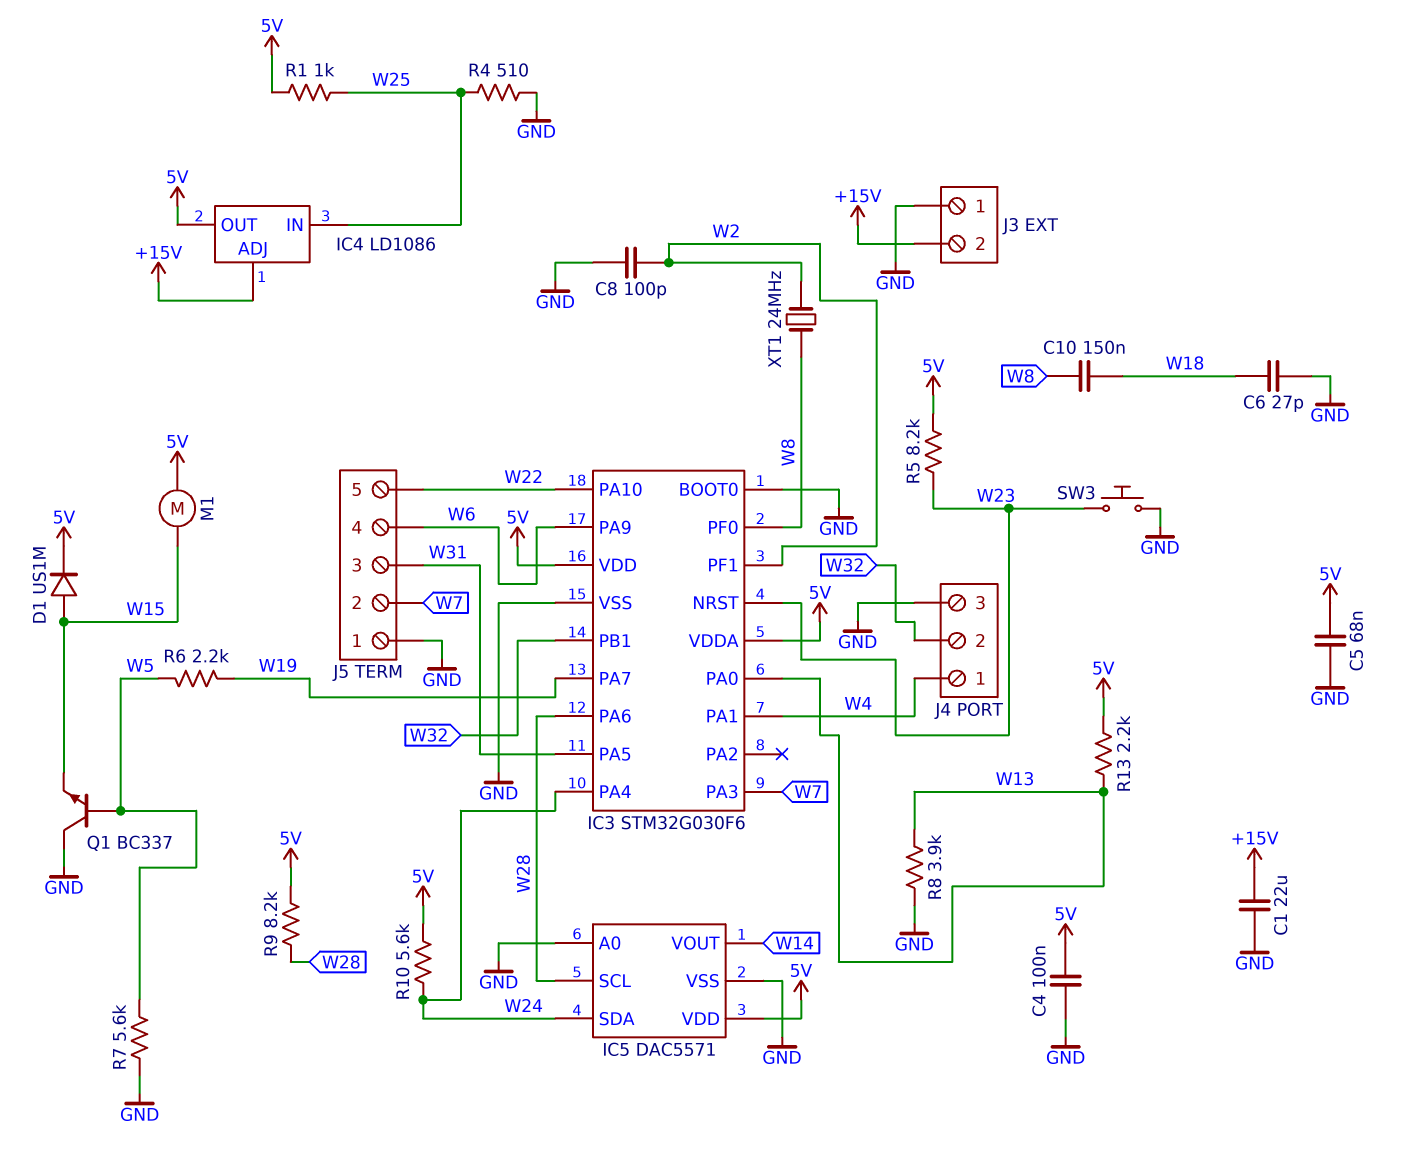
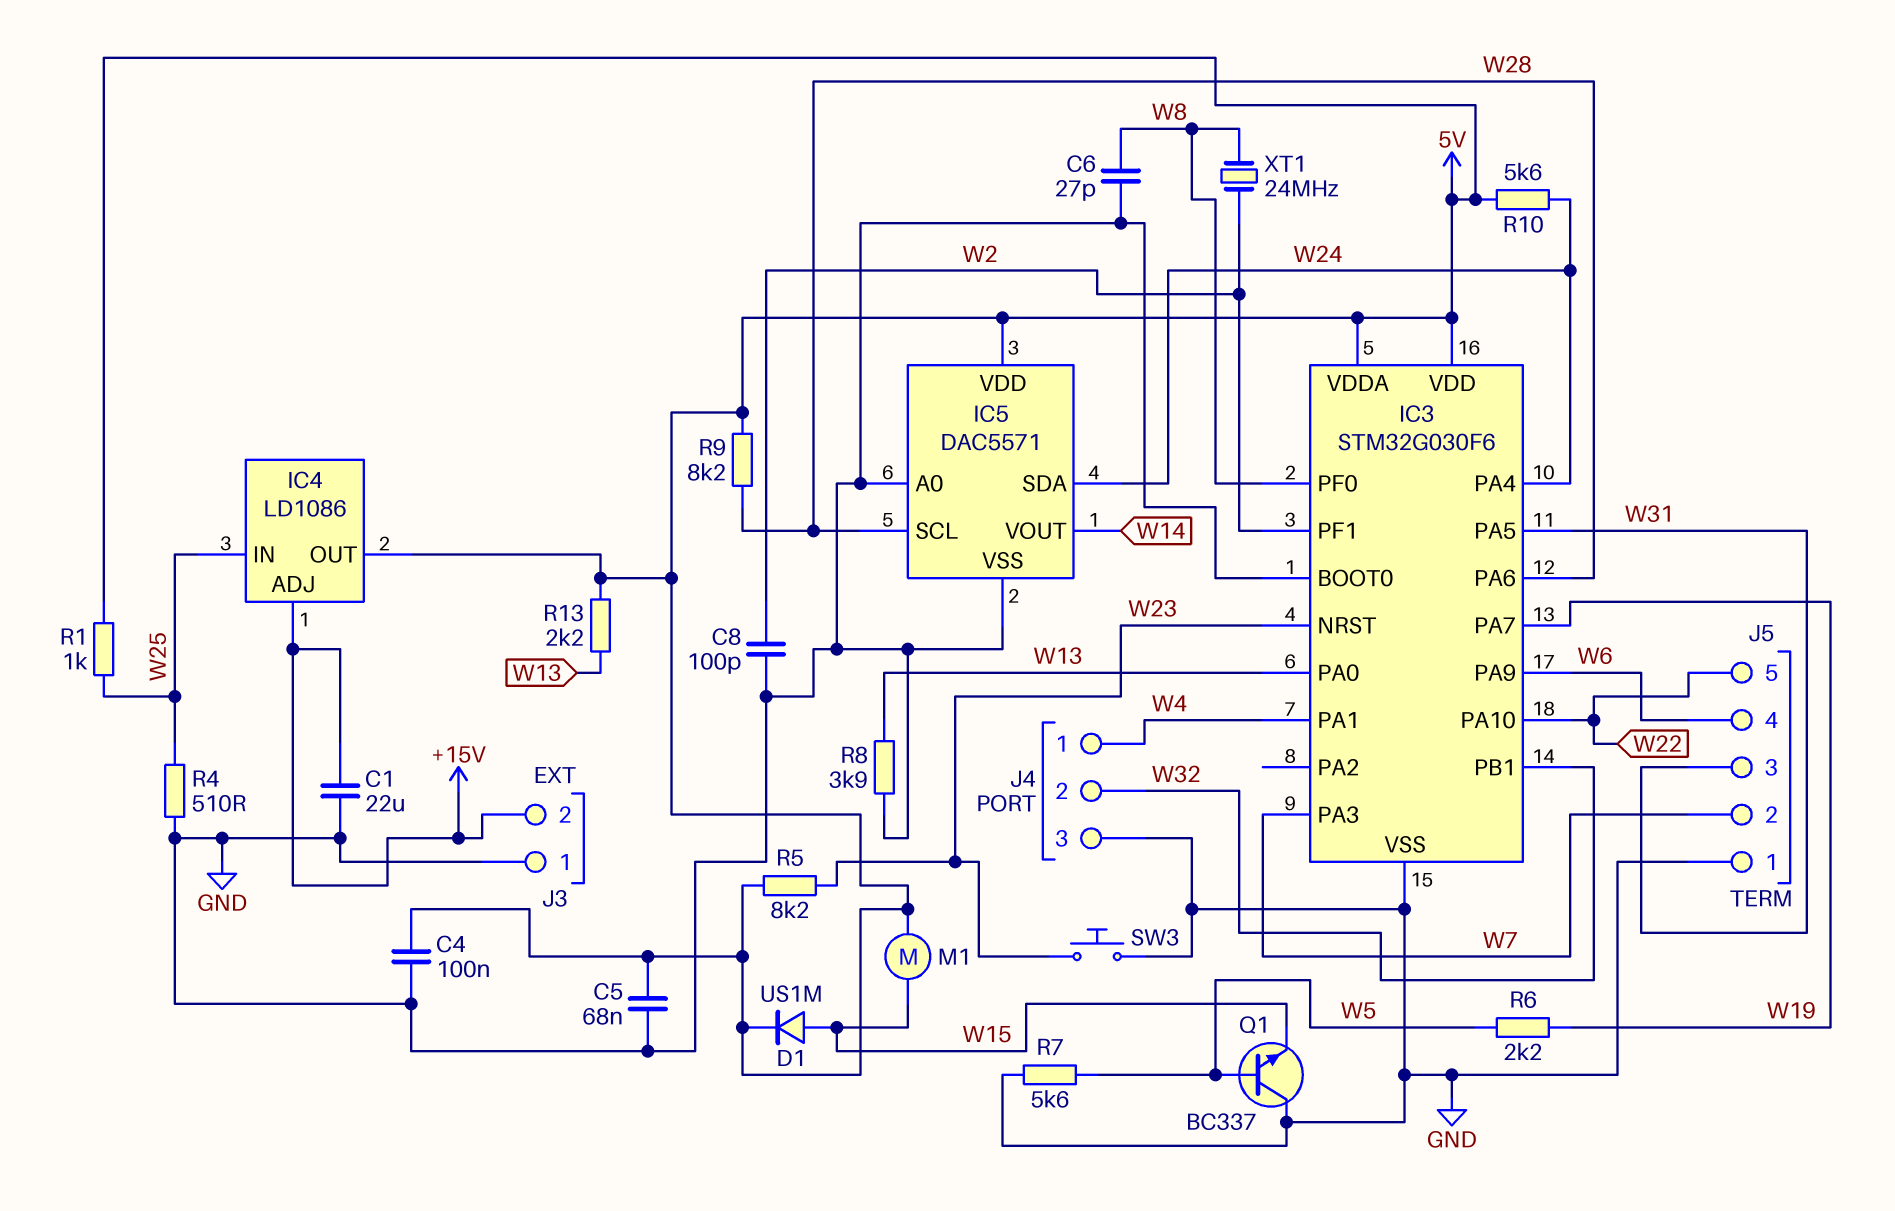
C6: 27pF (GND, W18) -> 27pF (GND, W8)
C10: 150nF (W8, W18) -> none

